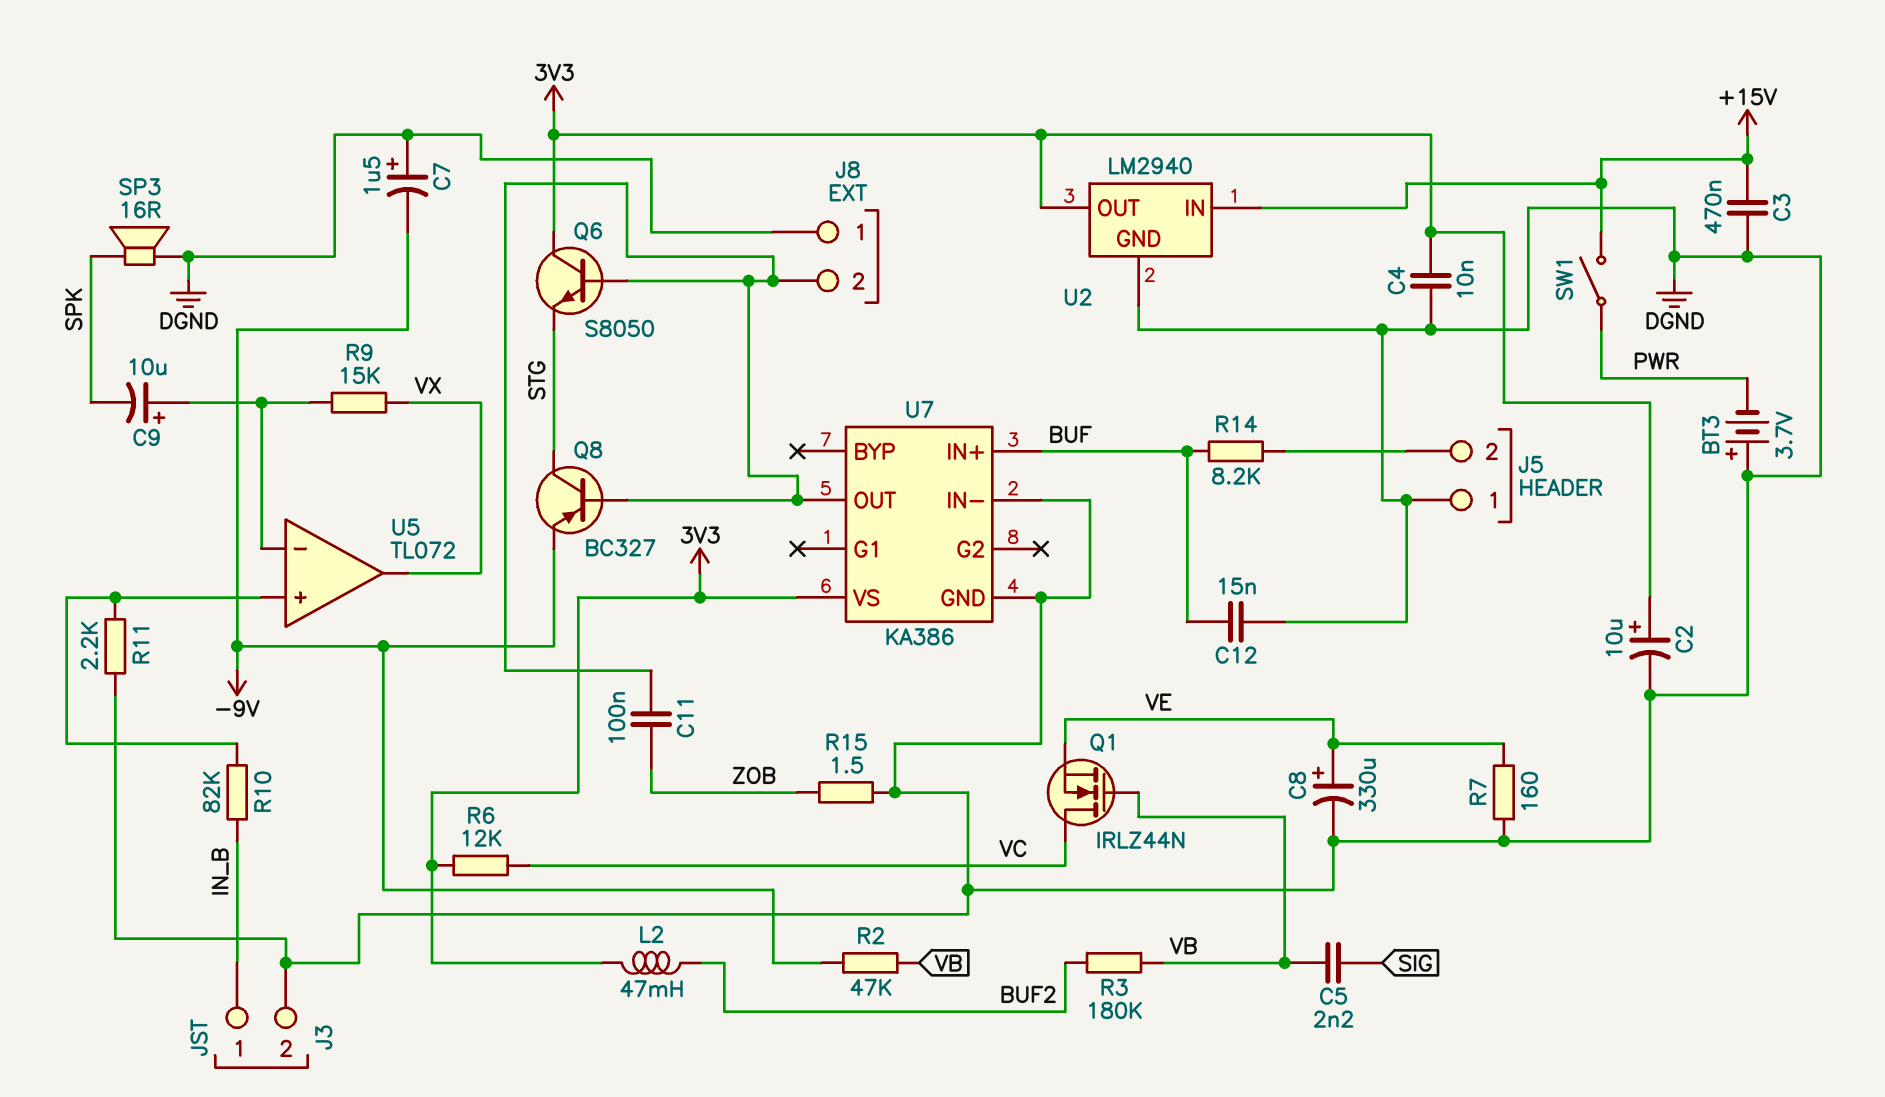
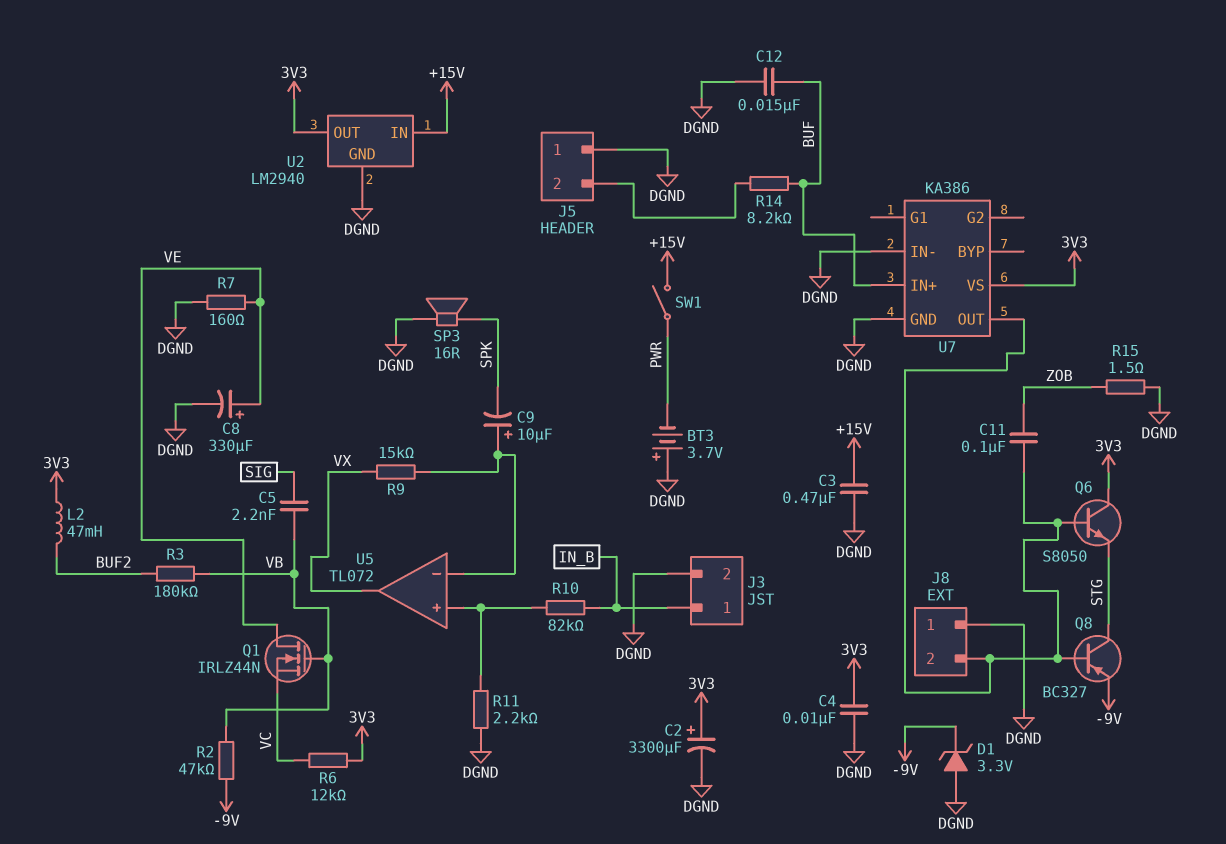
C2: 10uF (plus 3V3, minus DGND) -> 3300uF (plus 3V3, minus DGND)
C7: 1.5uF (plus DGND, minus -9V) -> none
D1: none -> zener 3.3V (A DGND, K -9V)
Q1: NMOS IRLZ44N (G VB, D VC, S VE) -> NMOS IRLZ44N (G VB, D VE, S VC)

